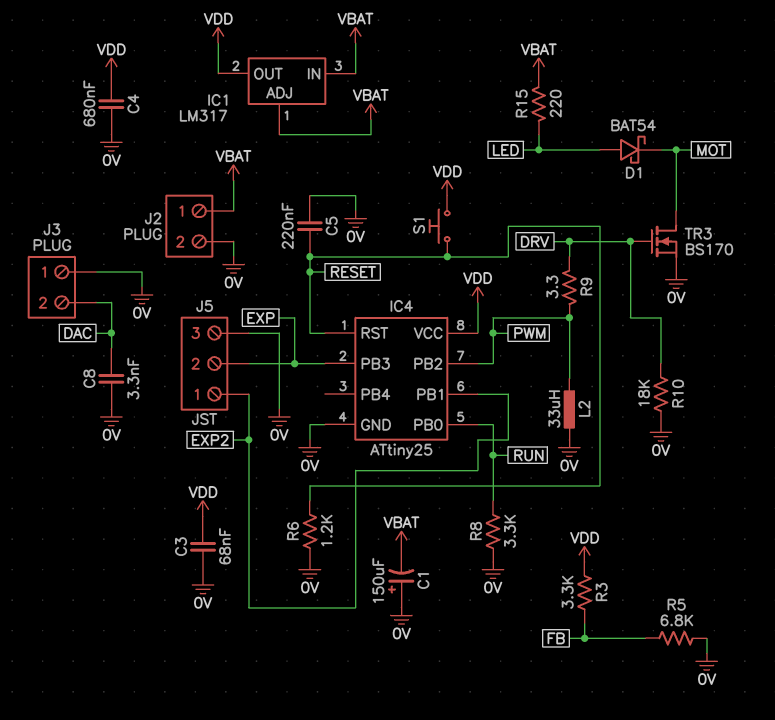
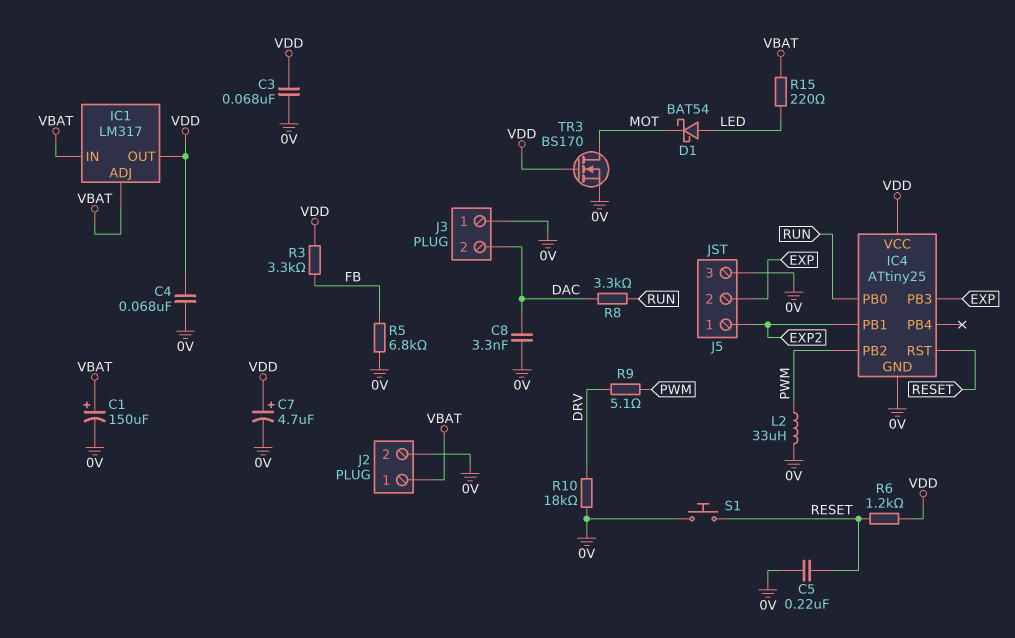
C1: 150uF (plus 0V, minus VBAT) -> 150uF (plus VBAT, minus 0V)
C4: 680nF (0V, VDD) -> 68nF (0V, VDD)
C7: none -> 4.7uF (plus VDD, minus 0V)
R6: 1.2k (0V, RESET) -> 1.2k (RESET, VDD)
R8: 3.3k (0V, RUN) -> 3.3k (DAC, RUN)
R9: 3.3 (DRV, PWM) -> 5.1 (DRV, PWM)
S1: button (RESET, VDD) -> button (0V, RESET)
TR3: NMOS BS170 (G DRV, D MOT, S 0V) -> NMOS BS170 (G VDD, D MOT, S 0V)

